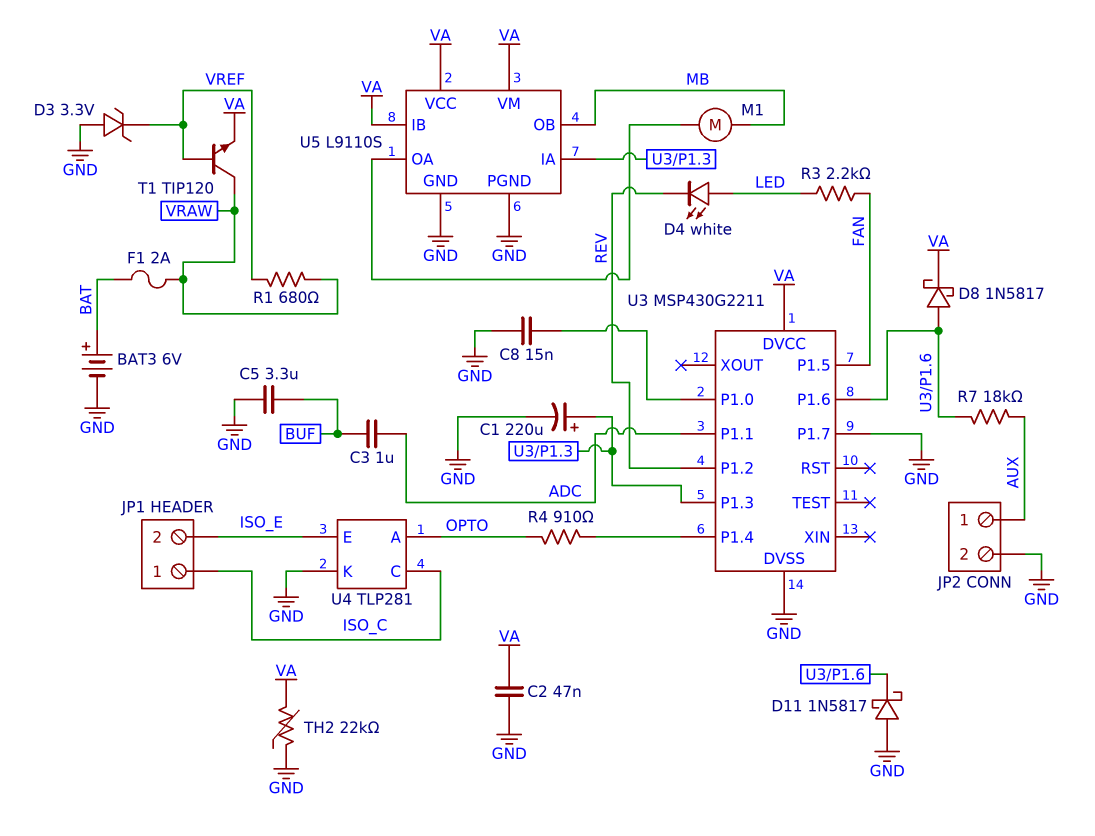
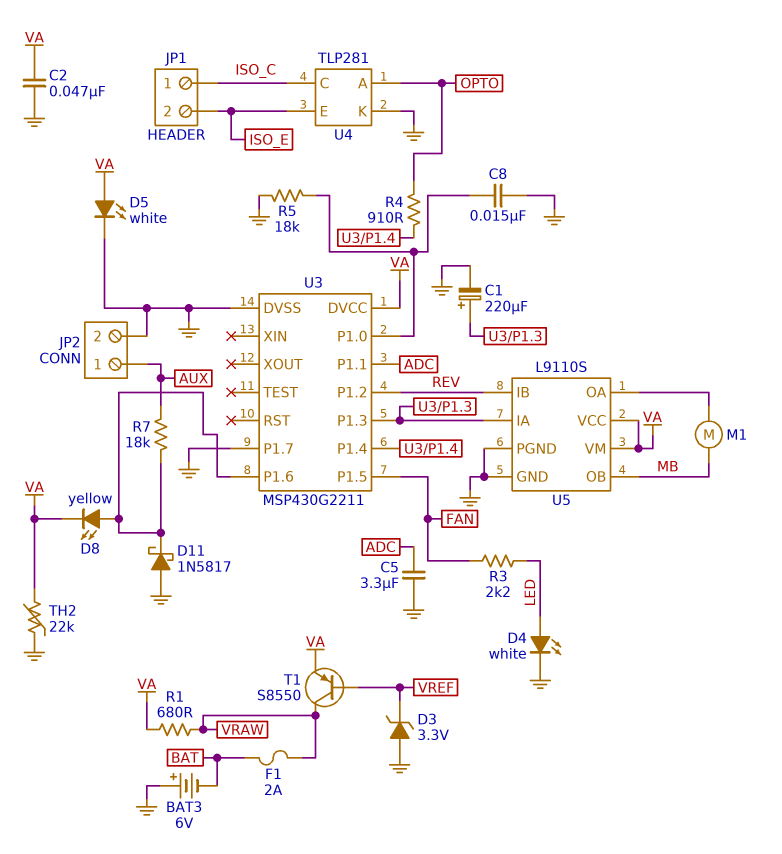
BAT3: 6V (plus BAT, minus GND) -> 6V (plus GND, minus BAT)
C3: 1uF (ADC, BUF) -> none
C5: 3.3uF (BUF, GND) -> 3.3uF (ADC, GND)
D4: LED white (A LED, K REV) -> LED white (A LED, K GND)
D5: none -> LED white (A VA, K GND)
D8: schottky 1N5817 (A U3/P1.6, K VA) -> LED yellow (A U3/P1.6, K VA)
R1: 680 (VRAW, VREF) -> 680 (VA, VRAW)
R5: none -> 18k (GND, U3/P1.0)
T1: NPN TIP120 (B VREF, C VRAW, E VA) -> PNP S8550 (B VREF, C VRAW, E VA)
U5 pin IB: VA -> REV

